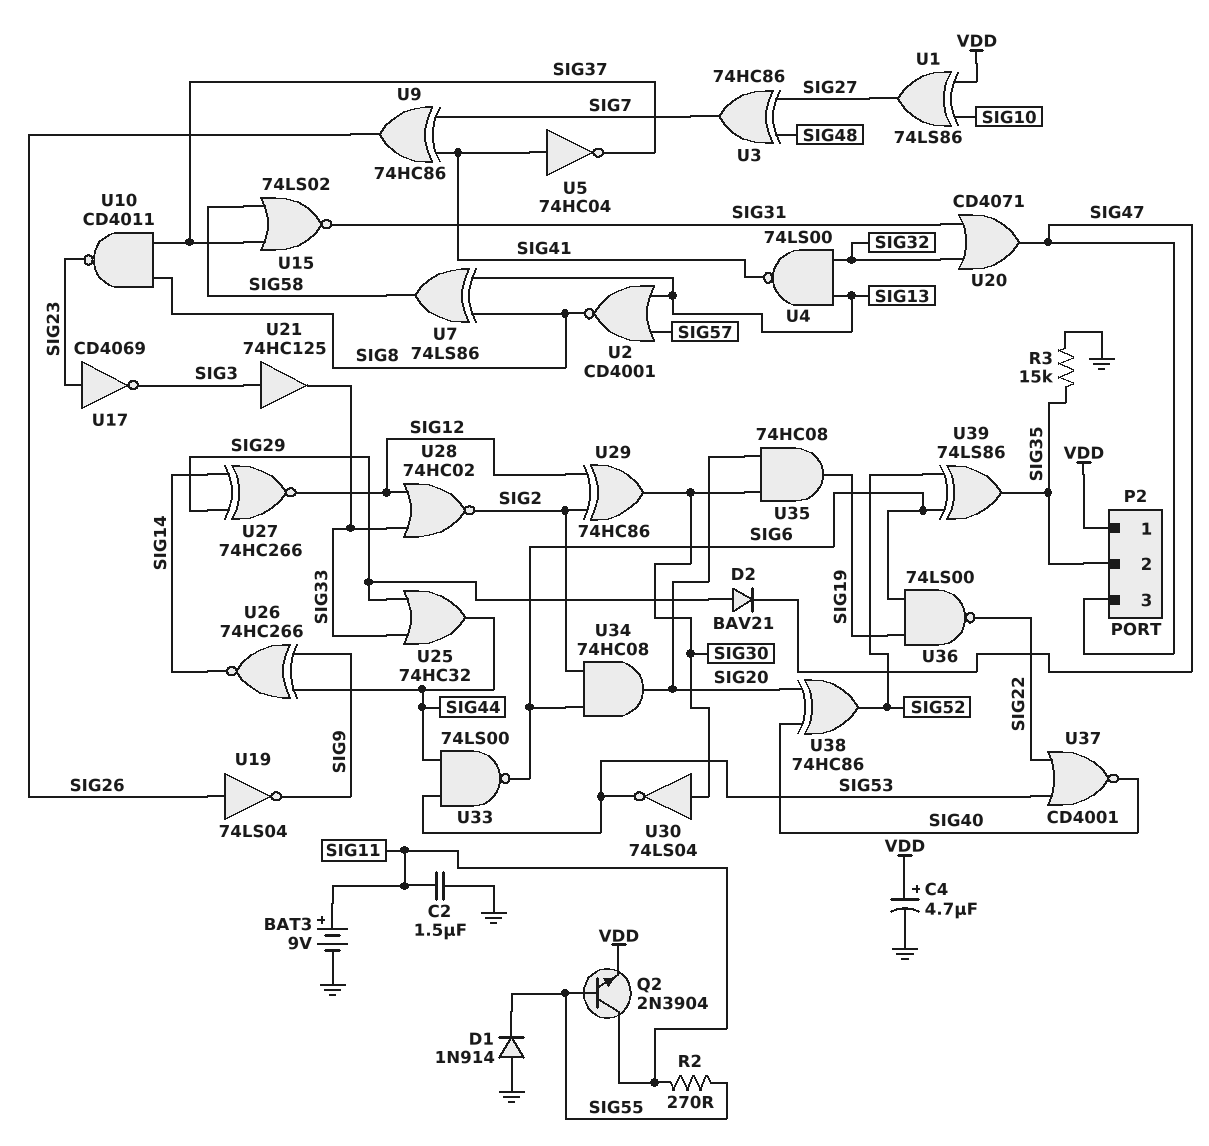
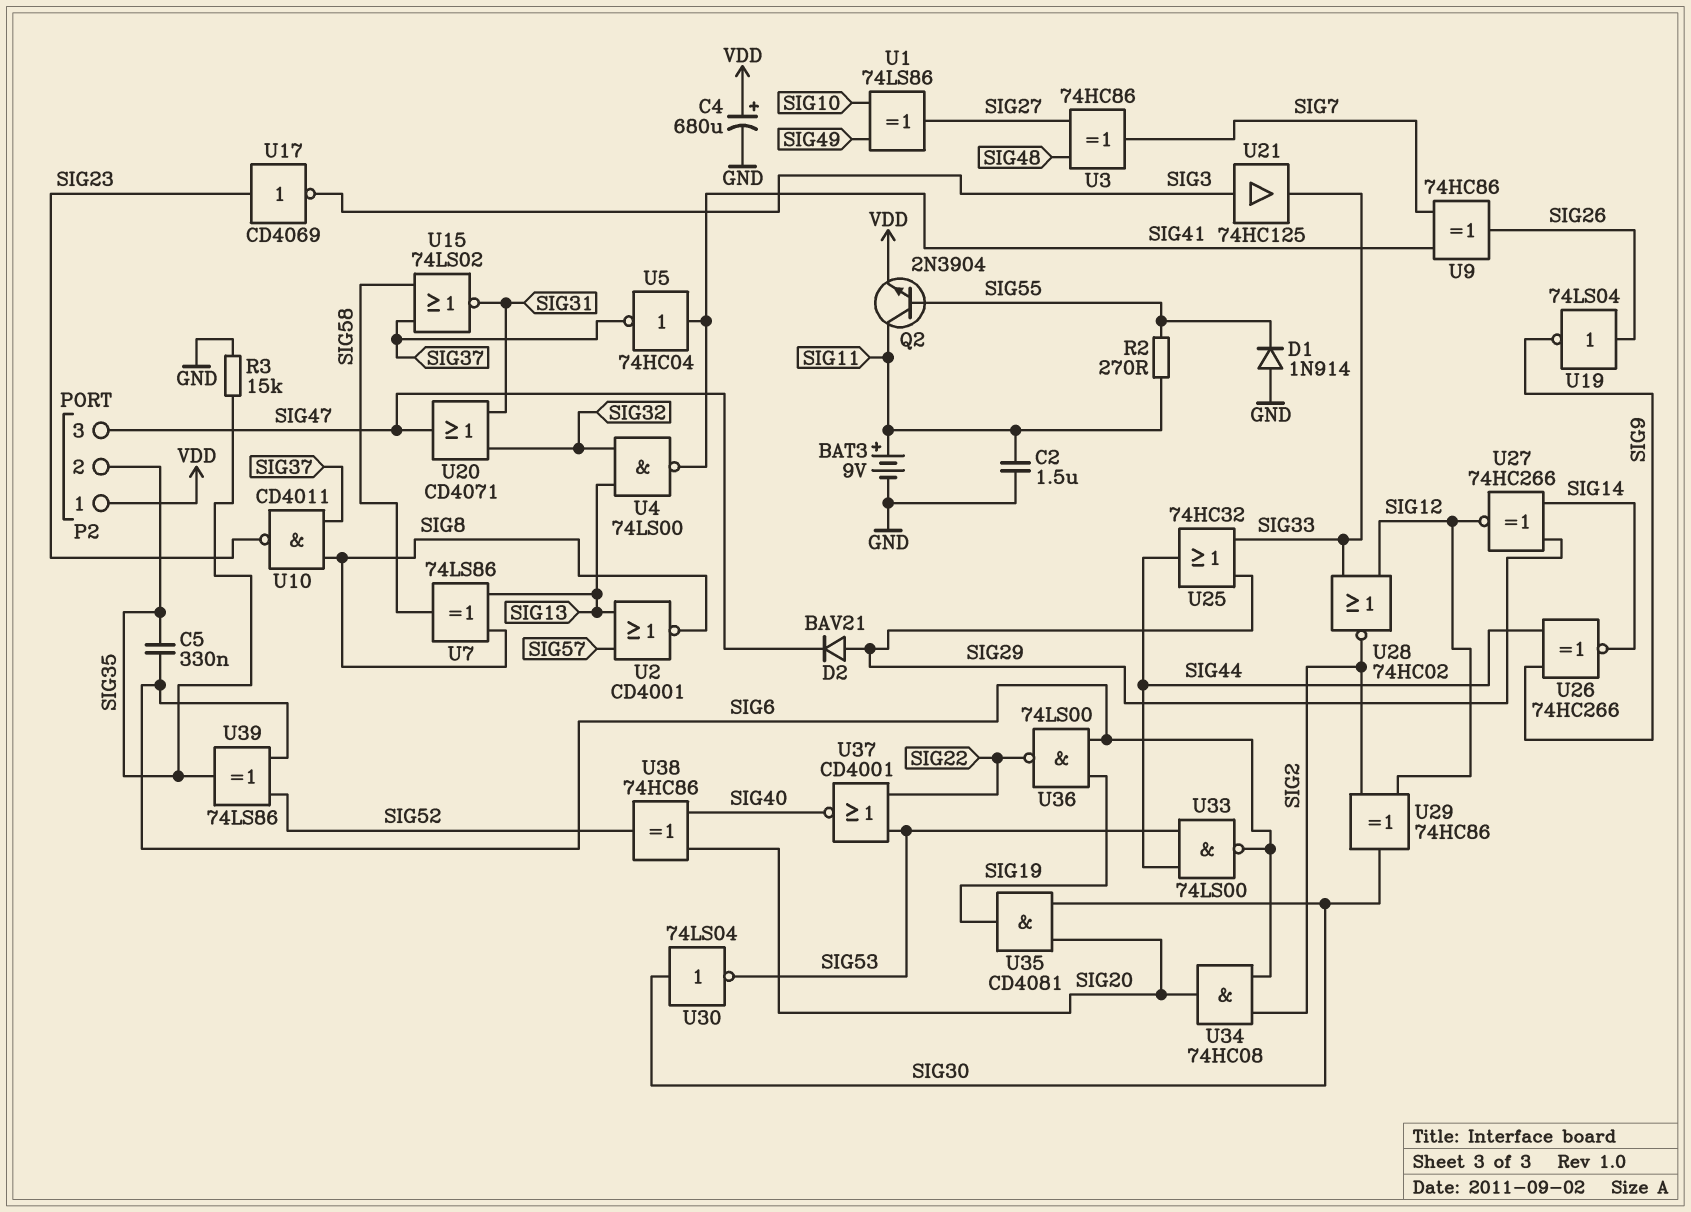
C4: 4.7uF (plus VDD, minus GND) -> 680uF (plus VDD, minus GND)
C5: none -> 330nF (SIG6, SIG35)
U1: XOR 74LS86 (in SIG10, in VDD, out SIG27) -> XOR 74LS86 (in SIG10, in SIG49, out SIG27)
U35: AND 74HC08 (in SIG20, in SIG30, out SIG19) -> AND CD4081 (in SIG20, in SIG30, out SIG19)

